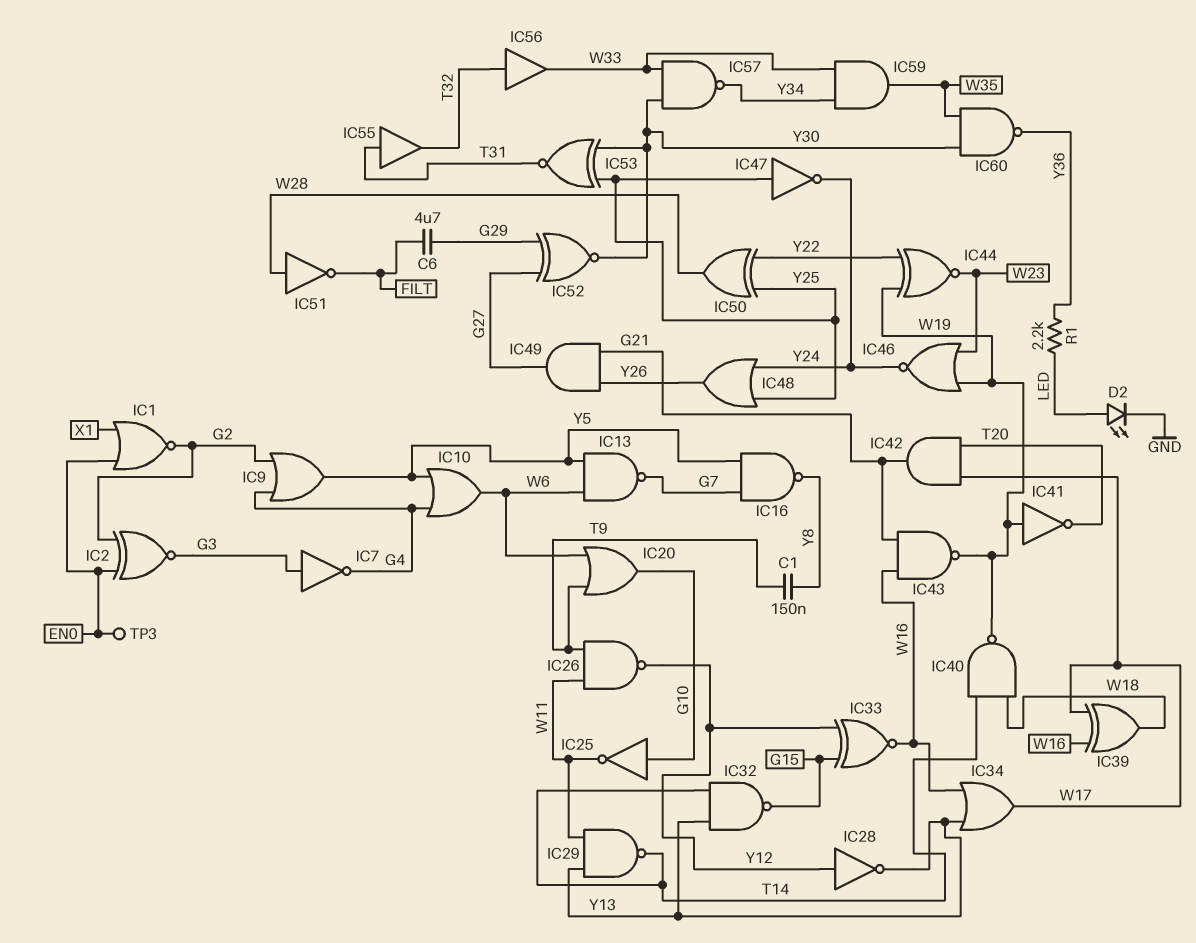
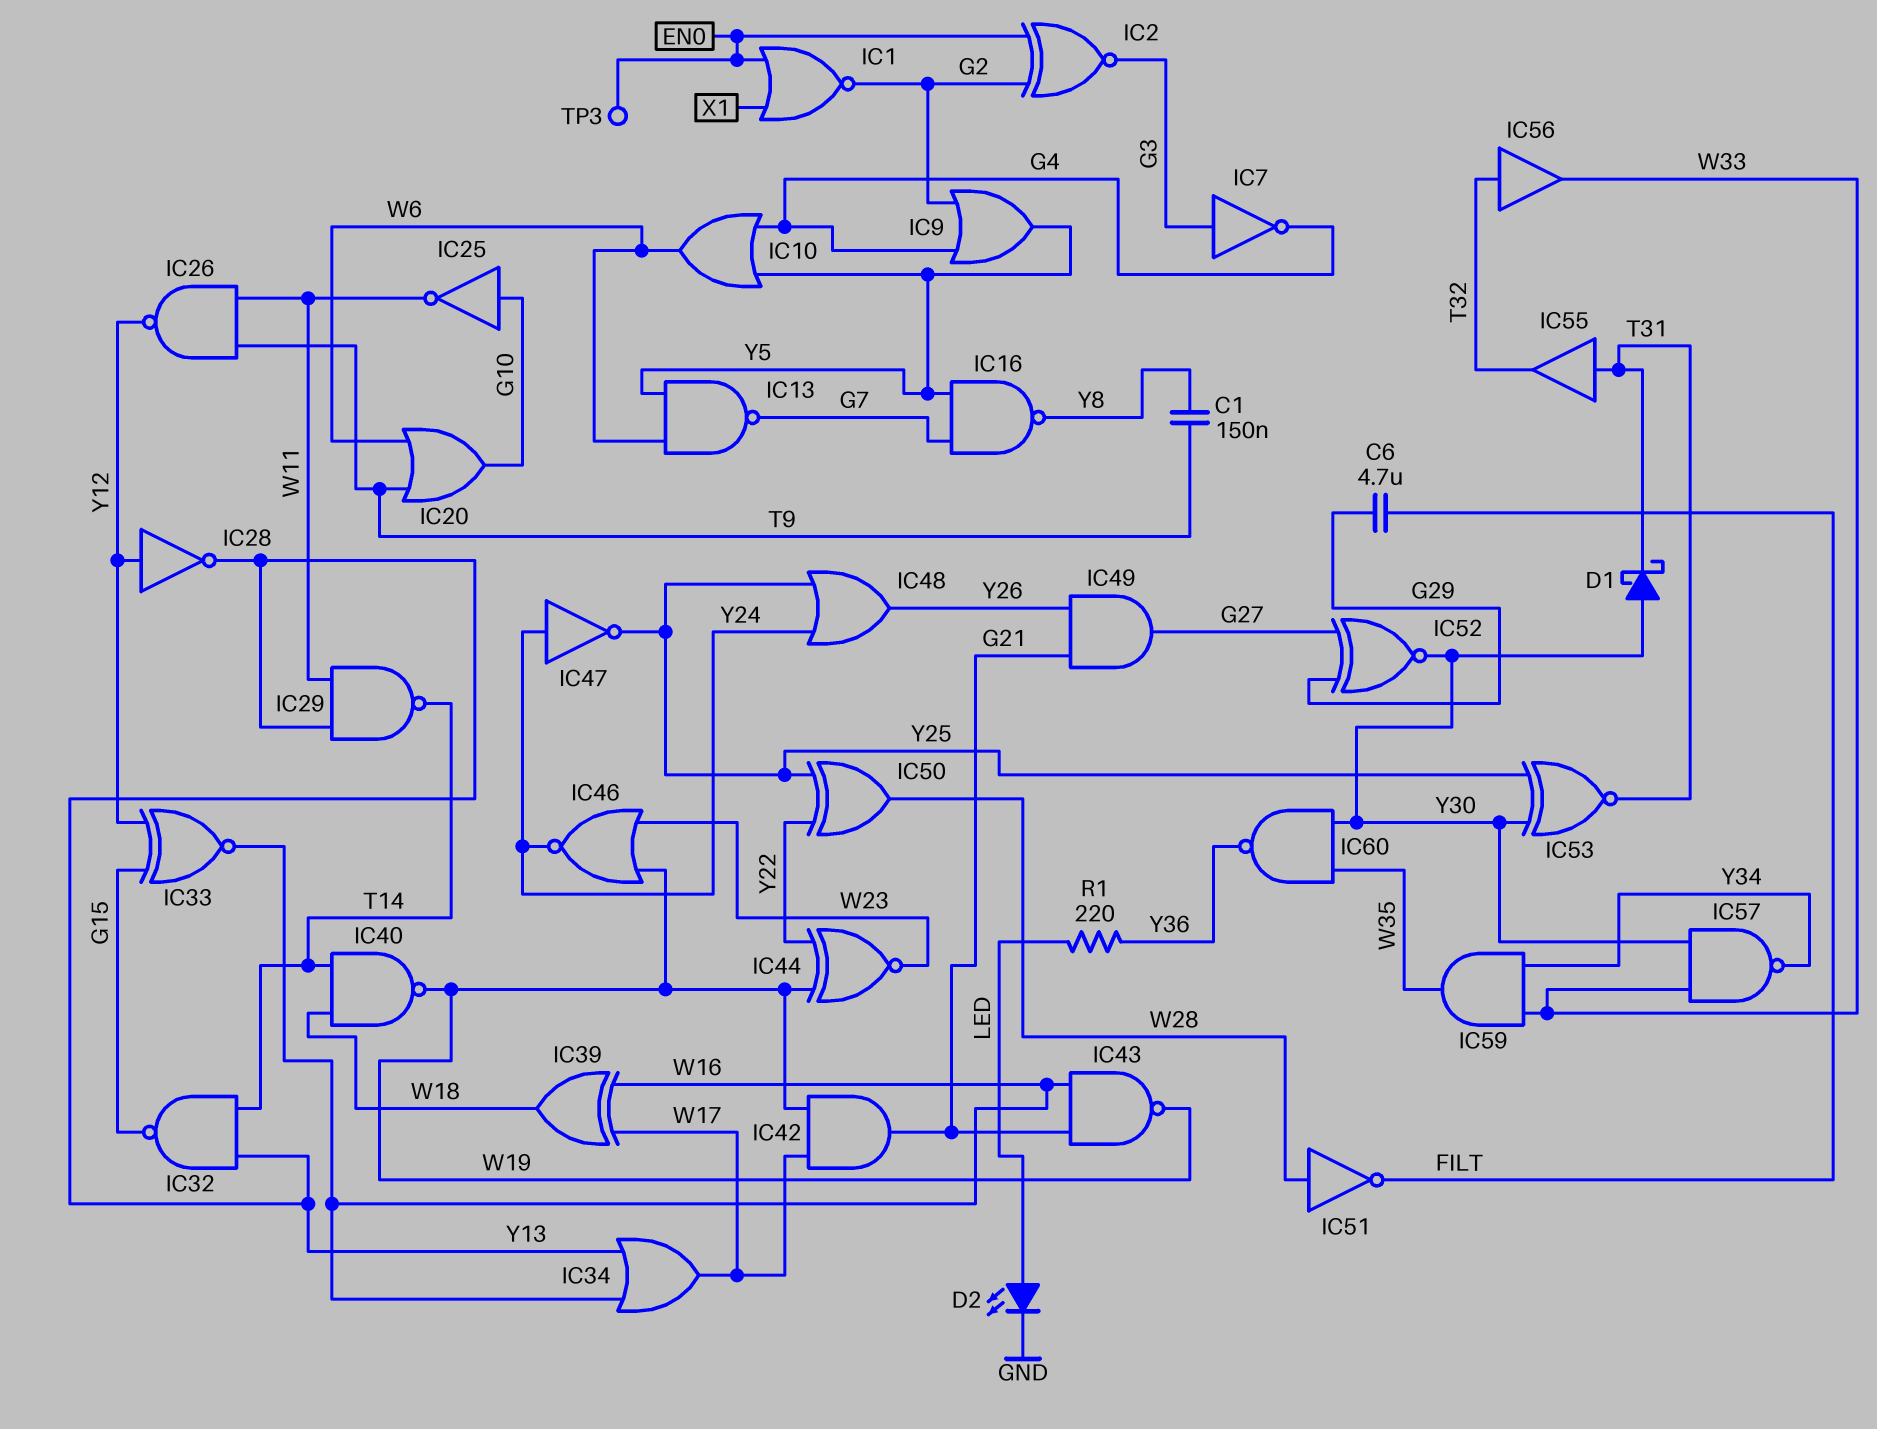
D1: none -> schottky (A Y30, K T31)
IC41: NOT (in W19, out T20) -> none
IC42: AND (in T20, in W17, out G21) -> AND (in W17, in W19, out G21)
IC47: NOT (in Y25, out Y24) -> NOT (in Y24, out Y25)
R1: 2.2k (LED, Y36) -> 220 (LED, Y36)

